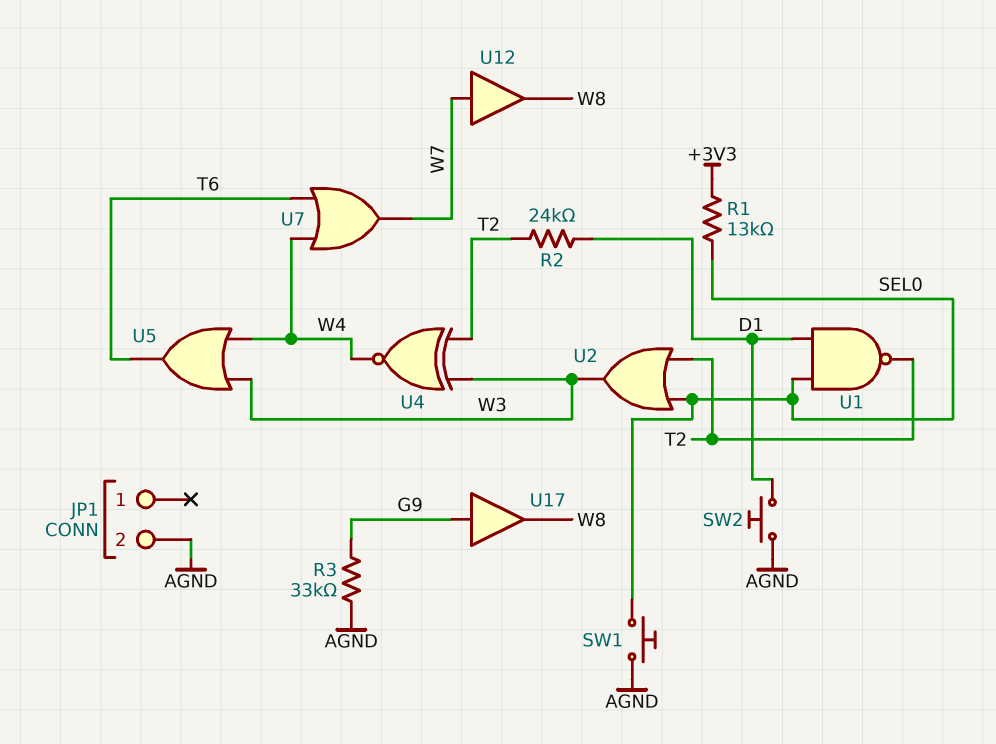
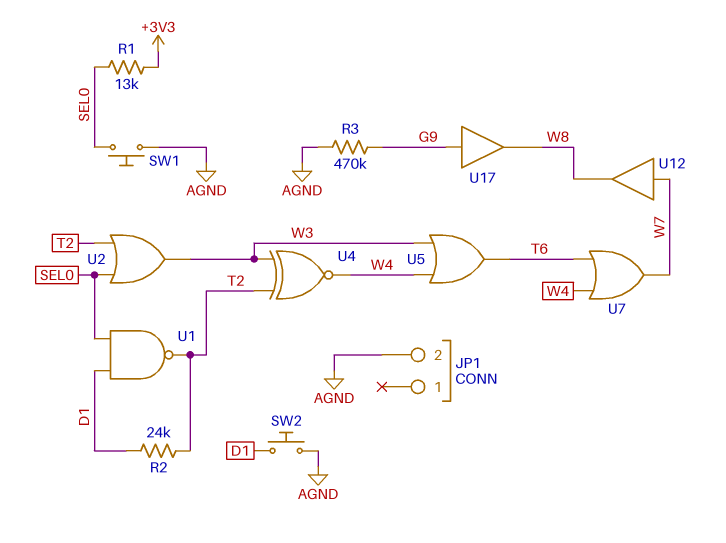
R3: 33k (AGND, G9) -> 470k (AGND, G9)

